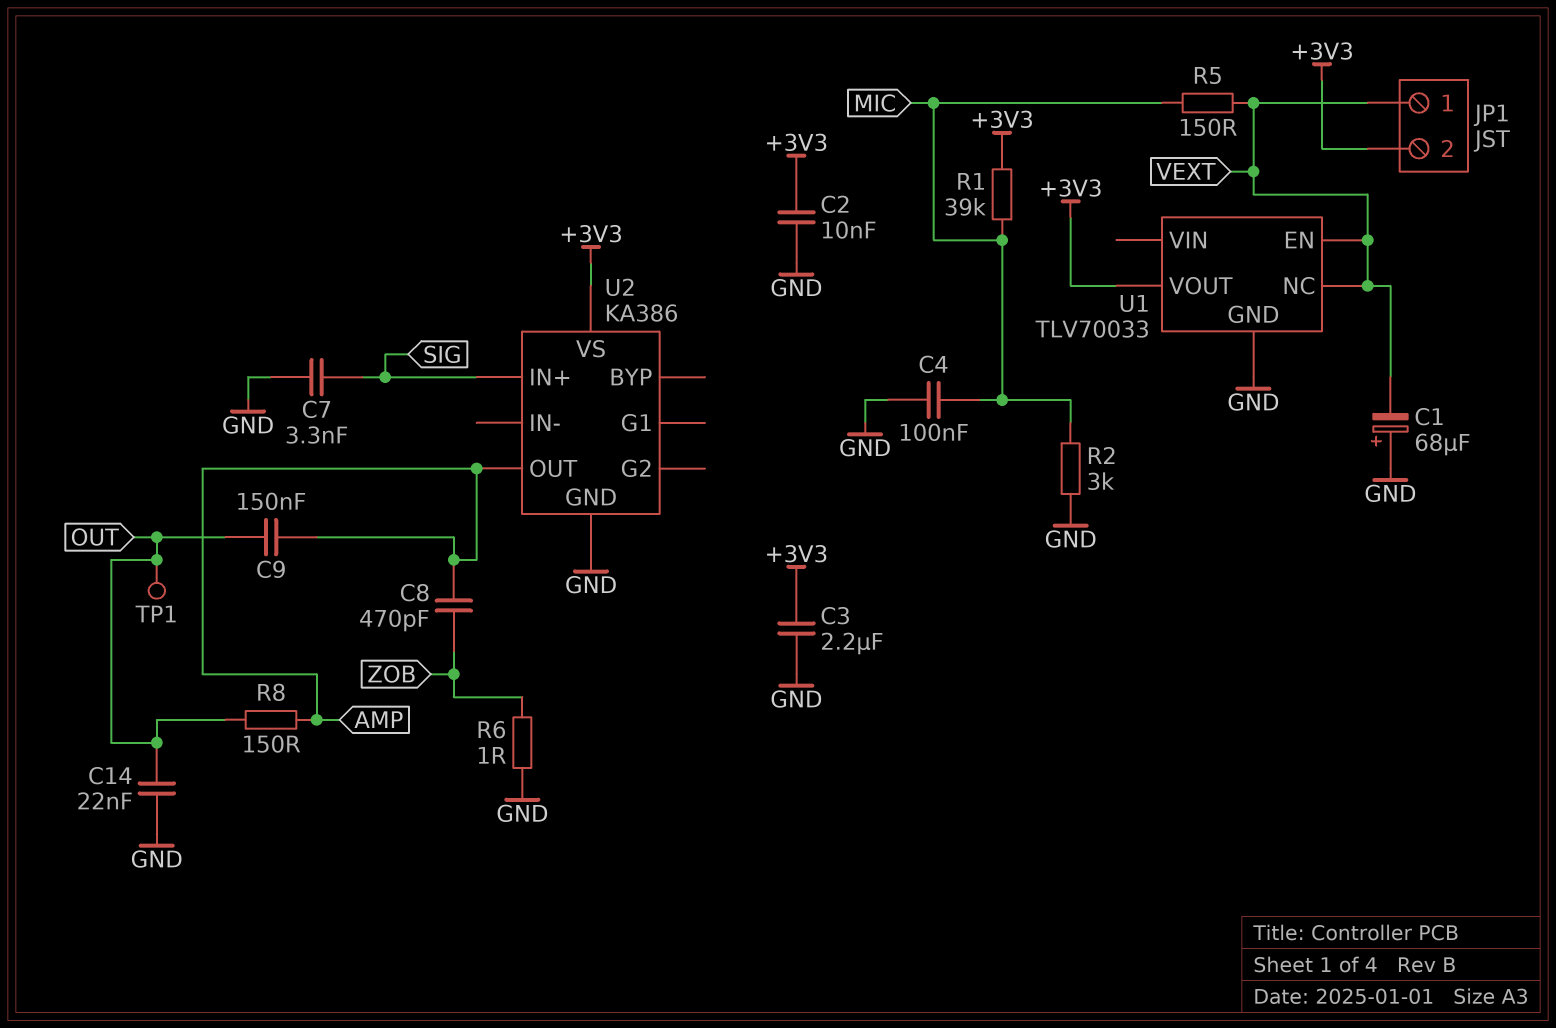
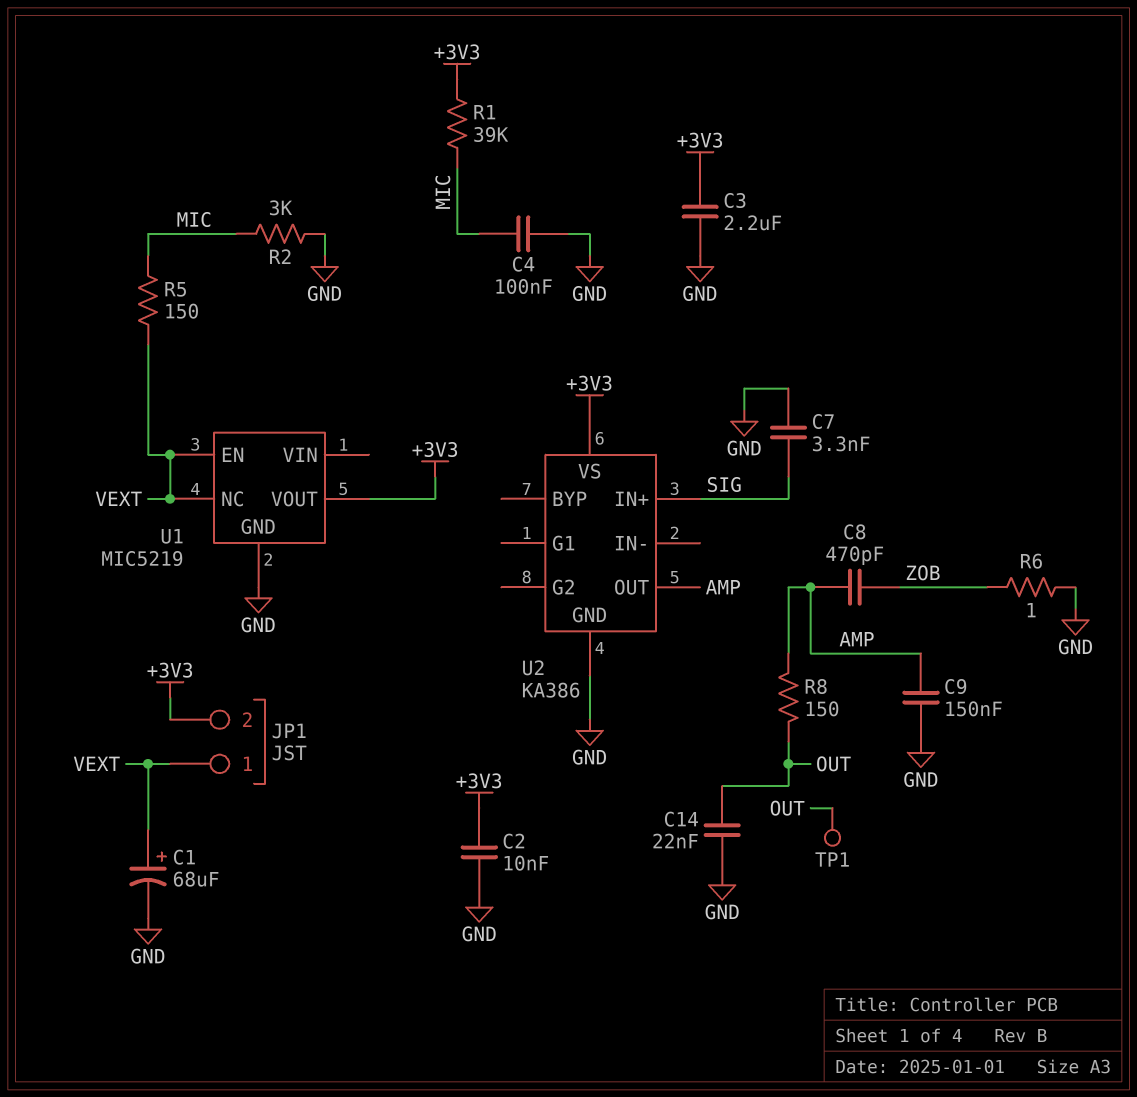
C1: 68uF (plus GND, minus VEXT) -> 68uF (plus VEXT, minus GND)
C9: 150nF (AMP, OUT) -> 150nF (AMP, GND)
U1: TLV70033 -> MIC5219

